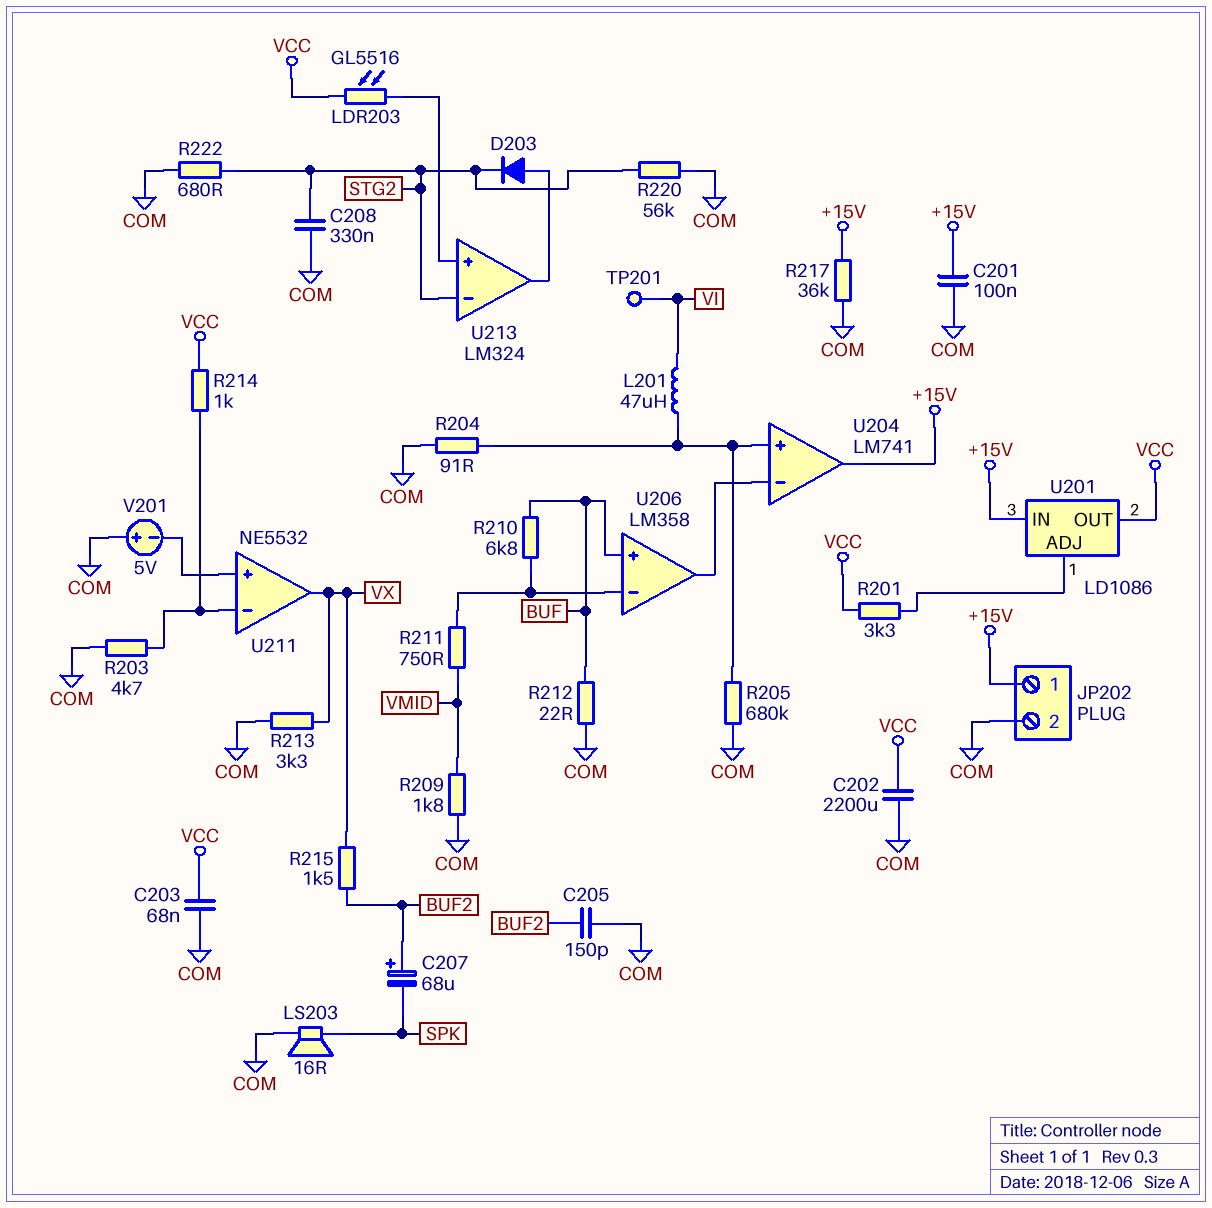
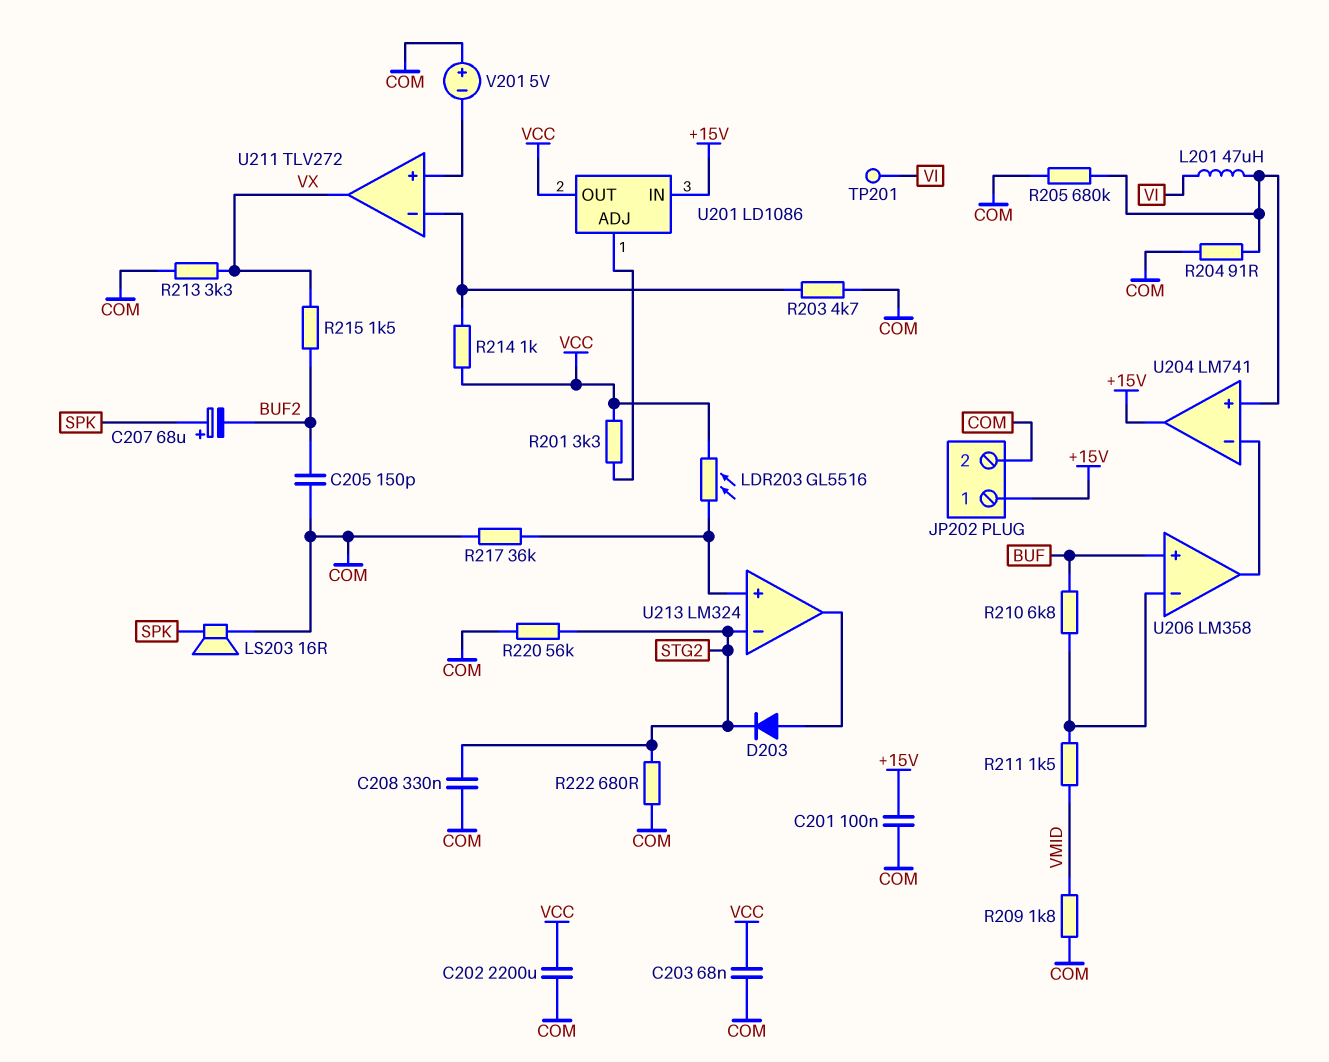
C207: 68uF (plus BUF2, minus SPK) -> 68uF (plus SPK, minus BUF2)
R211: 750 (U206/in-, VMID) -> 1.5k (U206/in-, VMID)
R212: 22 (BUF, COM) -> none
R217: 36k (+15V, COM) -> 36k (COM, U213/in+)
U211: NE5532 -> TLV272

